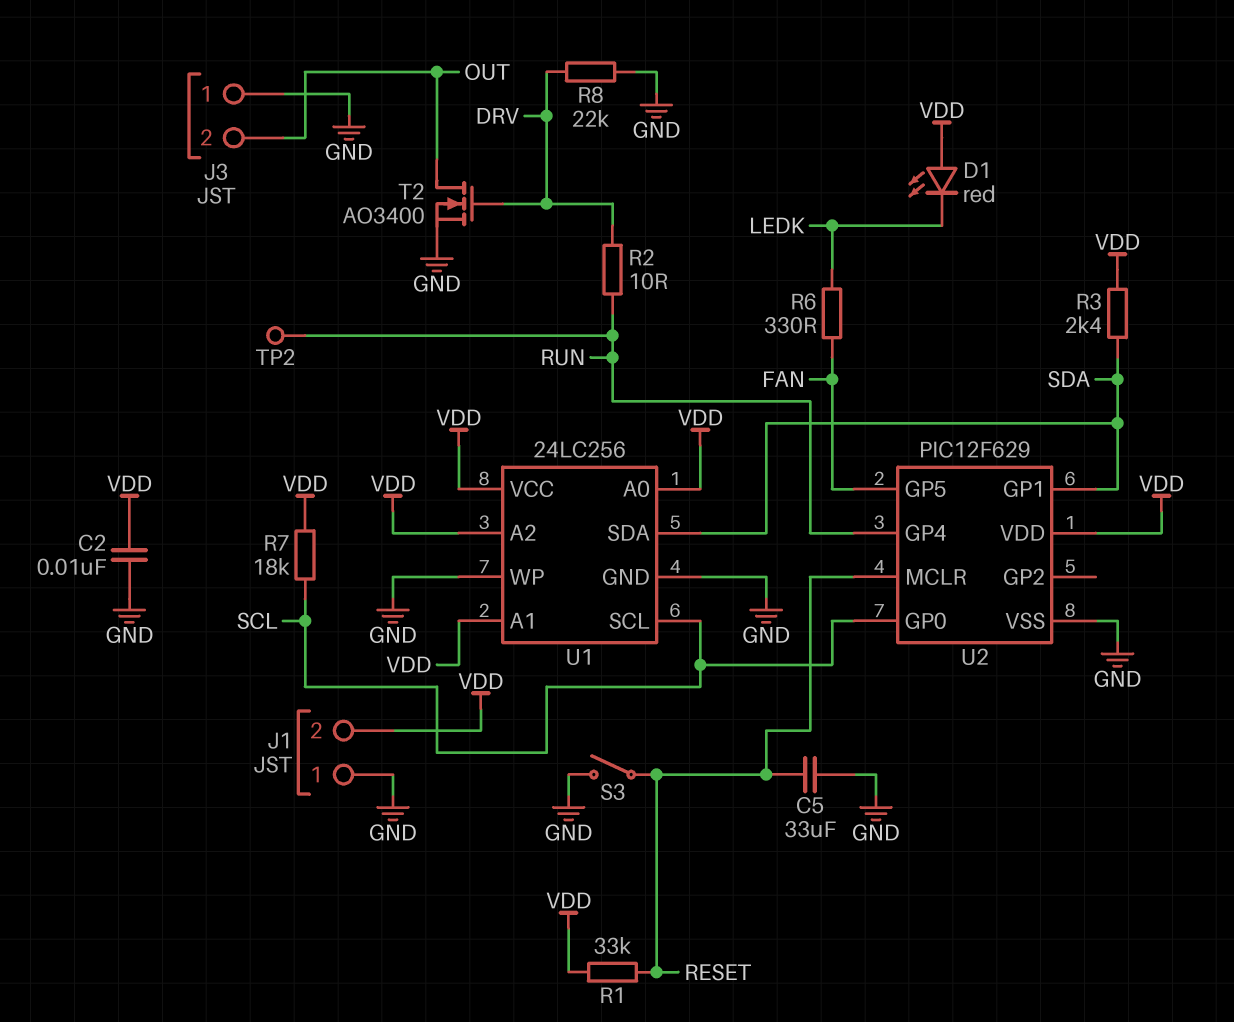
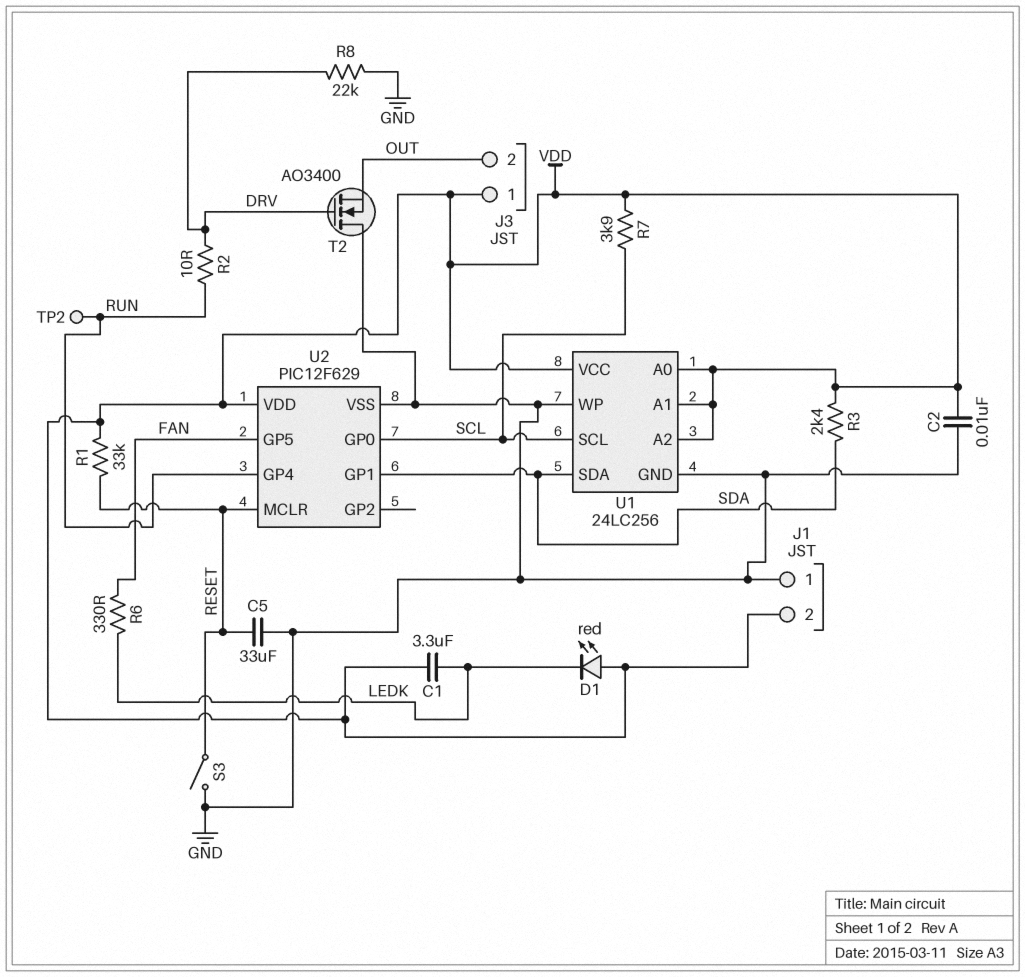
C1: none -> 3.3uF (LEDK, VDD)
J3 pin 1: GND -> VDD
R7: 18k (SCL, VDD) -> 3.9k (SCL, VDD)
T2: NMOS AO3400 (G DRV, D OUT, S GND) -> NMOS AO3400 (G DRV, D GND, S OUT)

